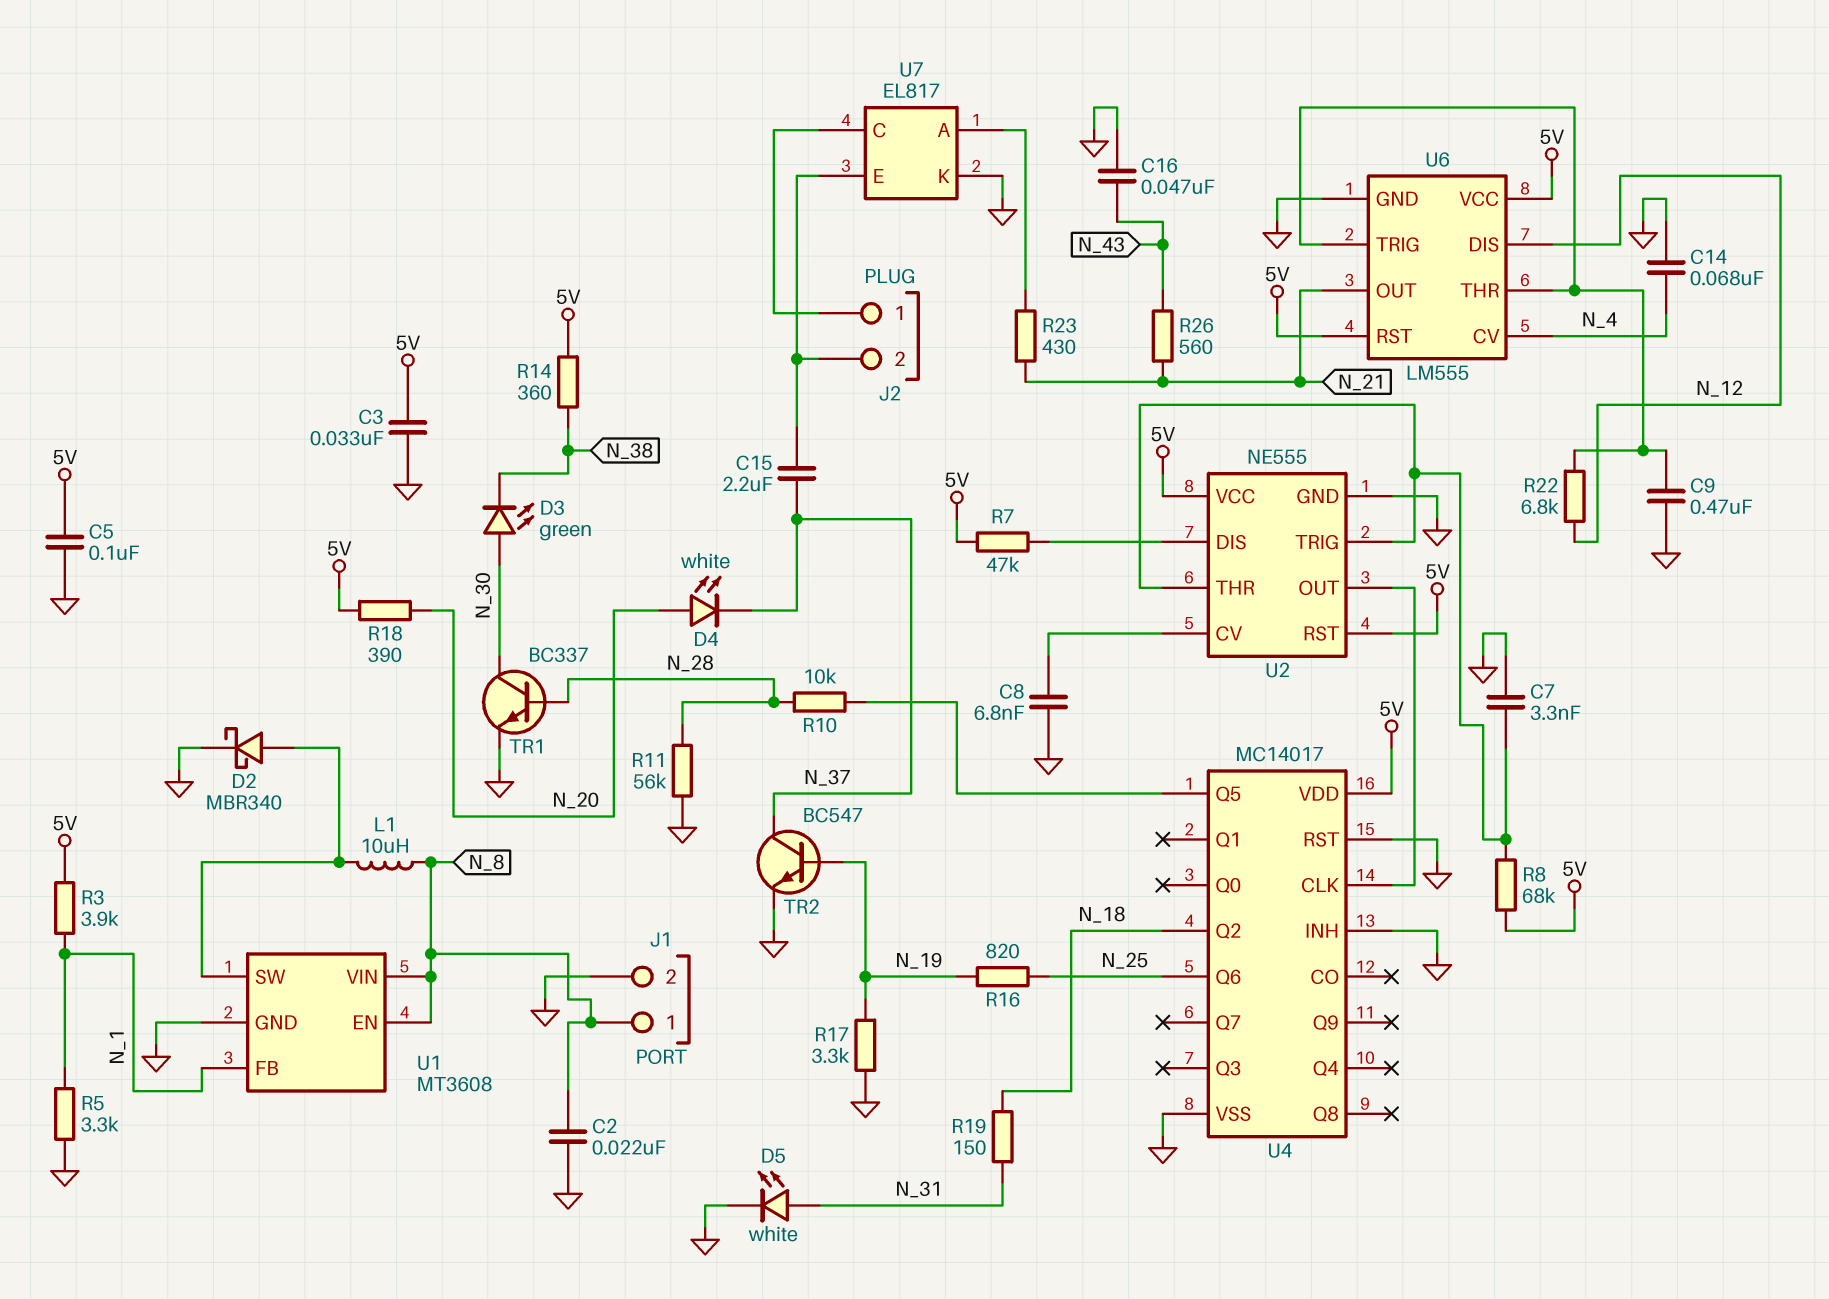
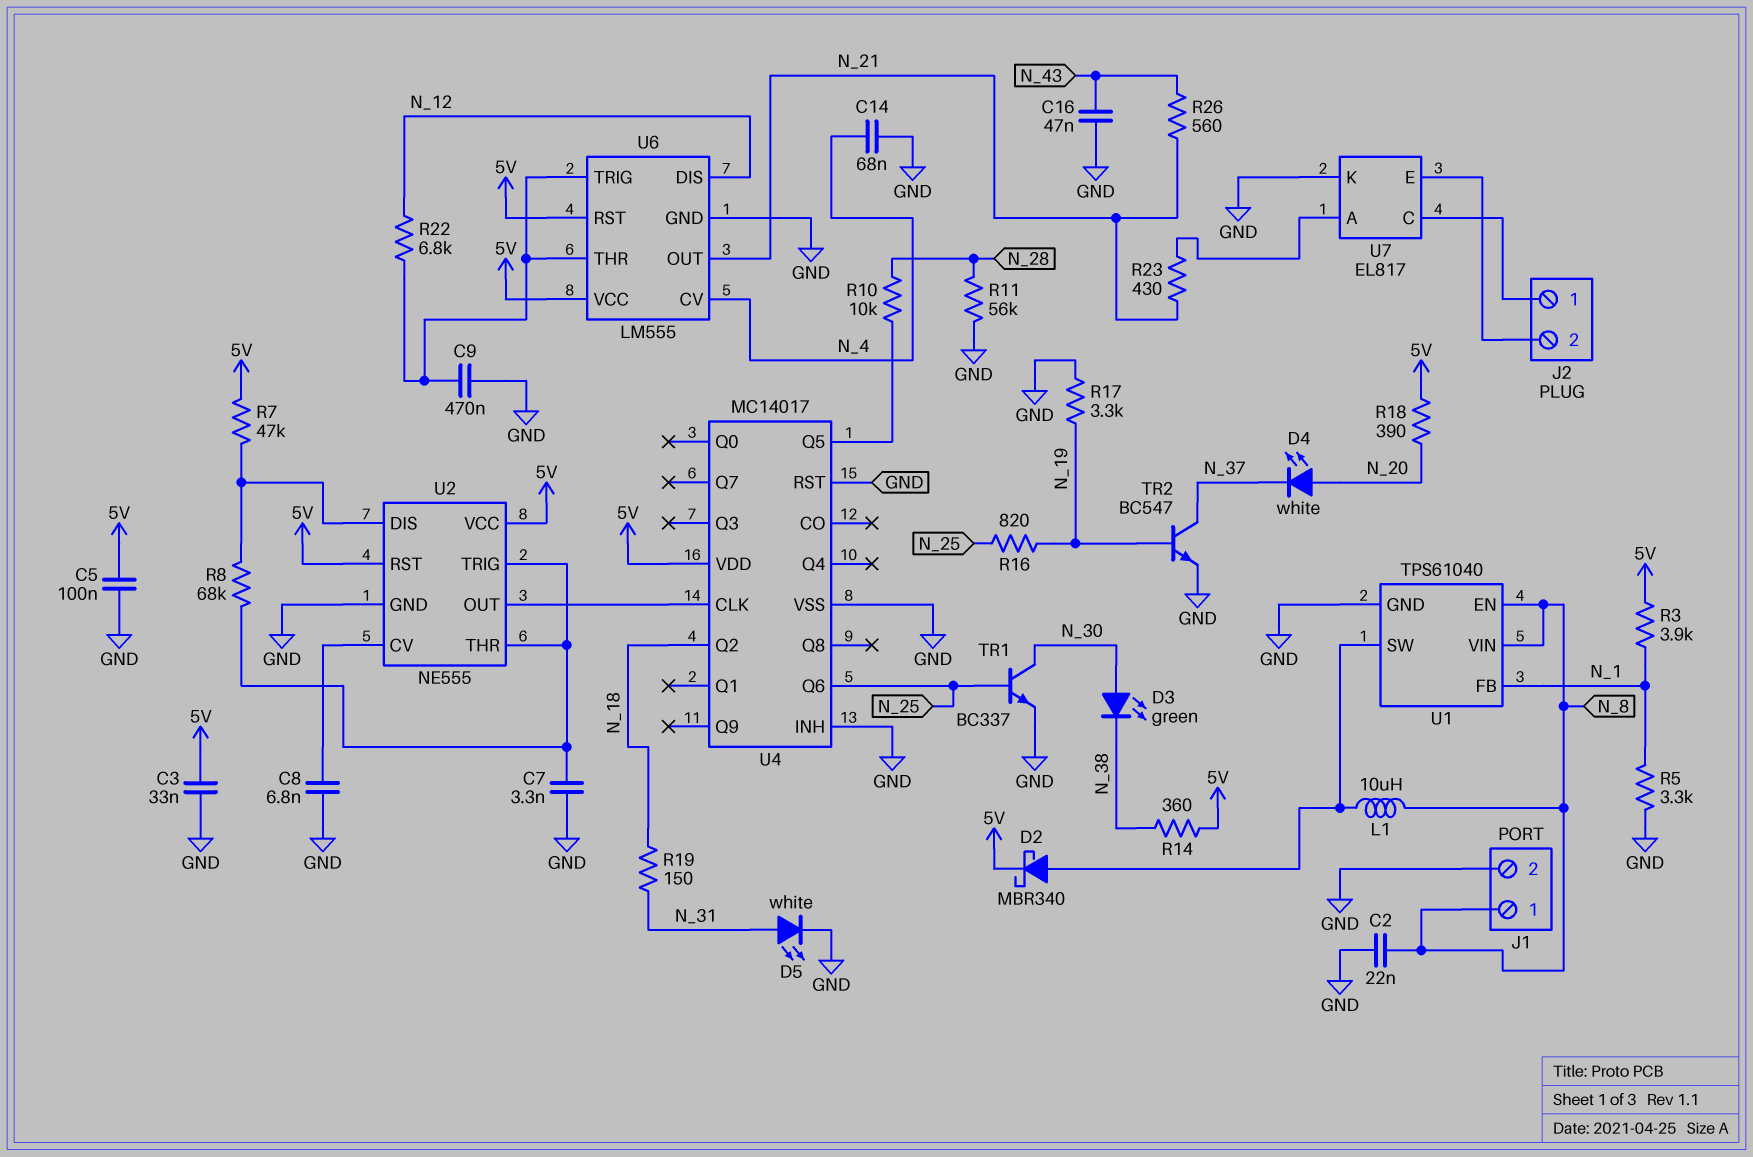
C15: 2.2uF (J2/2, N_37) -> none
D2: schottky MBR340 (A U1/SW, K GND) -> schottky MBR340 (A U1/SW, K 5V)
R8: 68k (5V, U2/THR) -> 68k (U2/DIS, U2/THR)
TR1: NPN BC337 (B N_28, C N_30, E GND) -> NPN BC337 (B N_25, C N_30, E GND)
U1: MT3608 -> TPS61040

